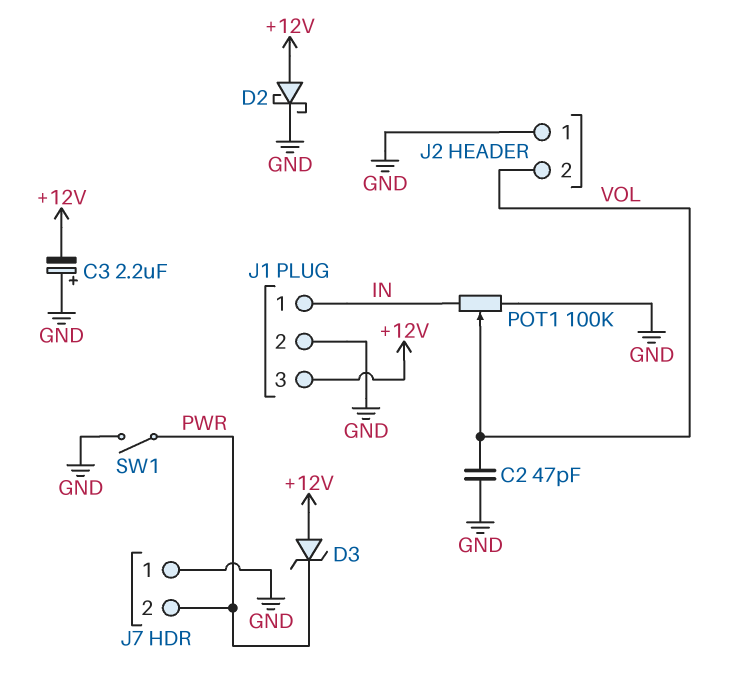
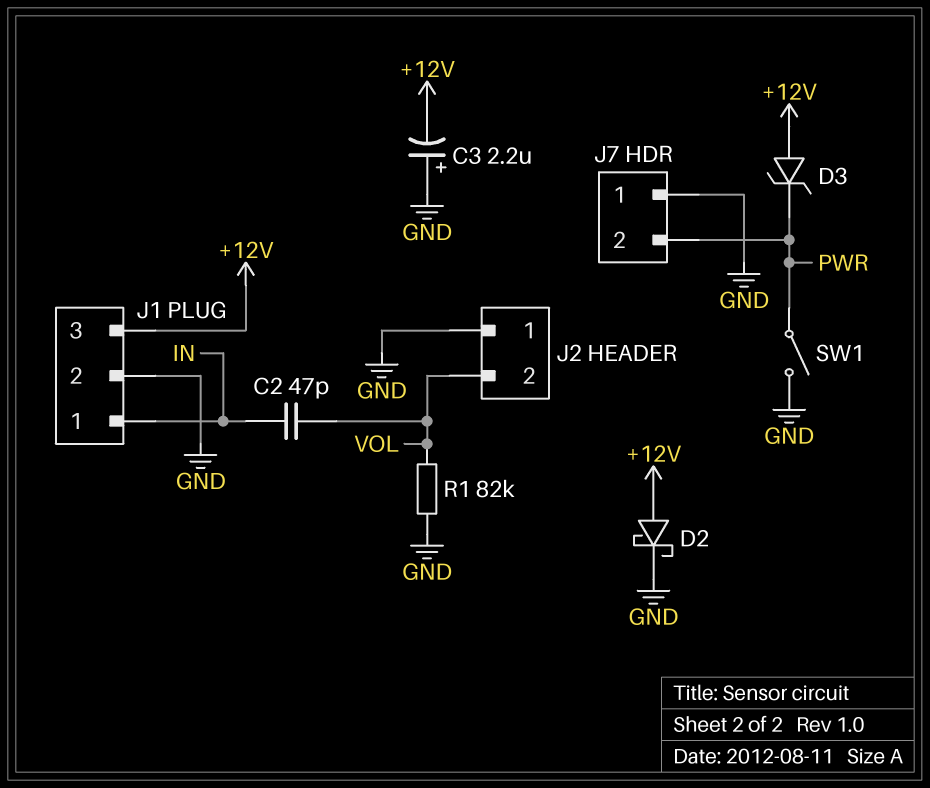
C2: 47pF (GND, VOL) -> 47pF (IN, VOL)
POT1: 100k (GND, IN, wiper VOL) -> none
R1: none -> 82k (GND, VOL)

